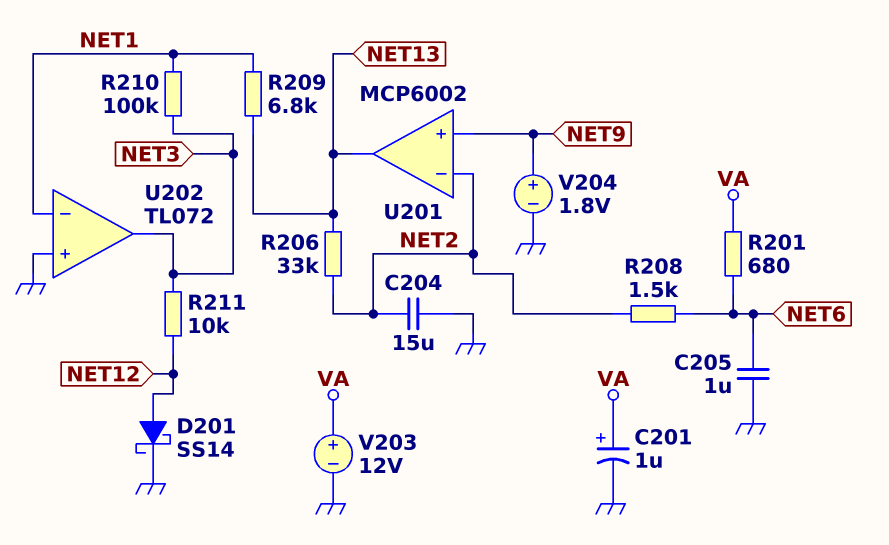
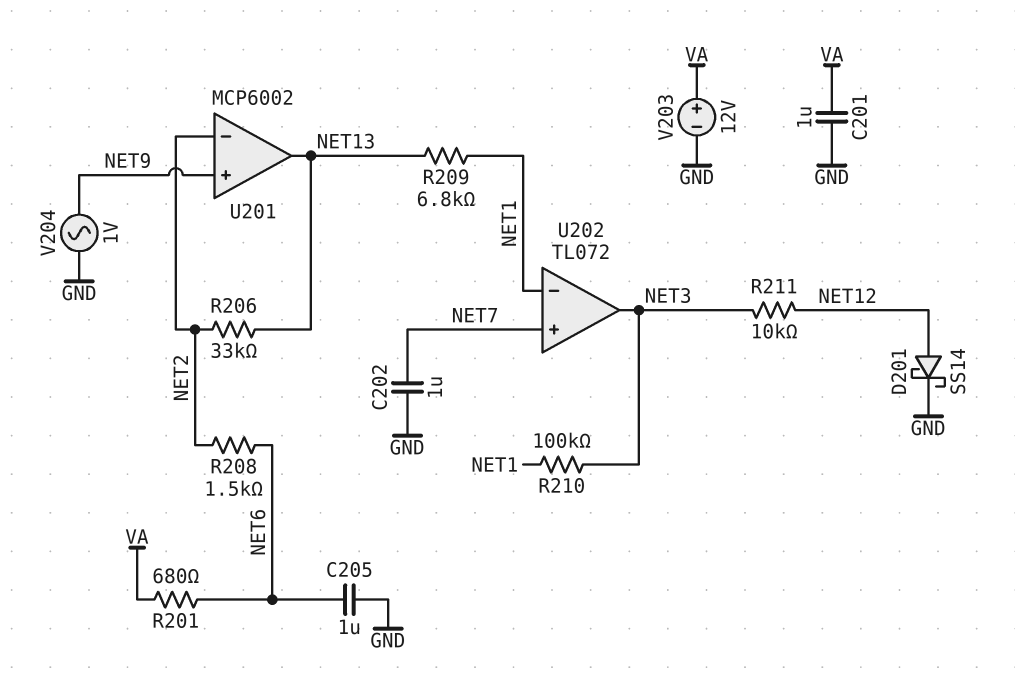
C201: 1uF (plus VA, minus GND) -> 1uF (GND, VA)
C202: none -> 1uF (GND, NET7)
C204: 15uF (GND, NET2) -> none
U202 pin in+: GND -> NET7
V204: 1.8V (plus NET9, minus GND) -> AC 1V (GND, NET9)

